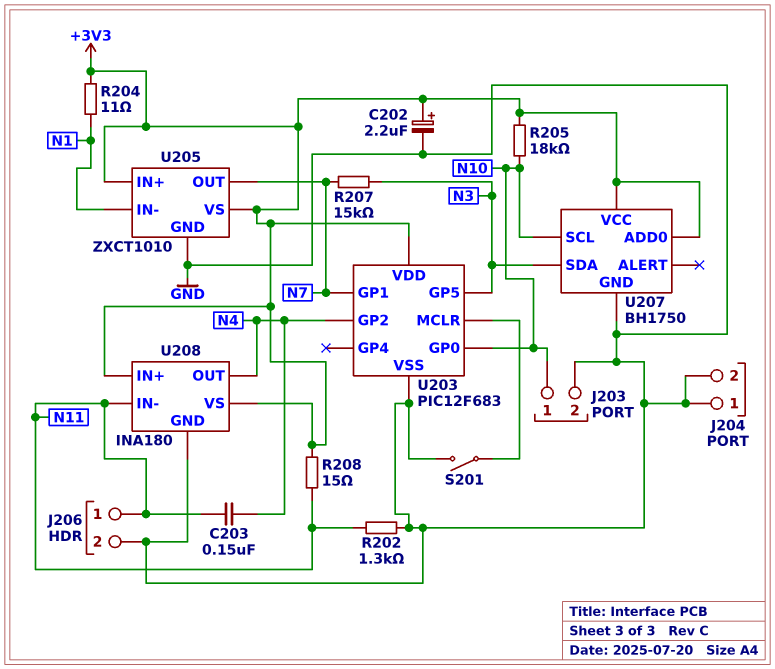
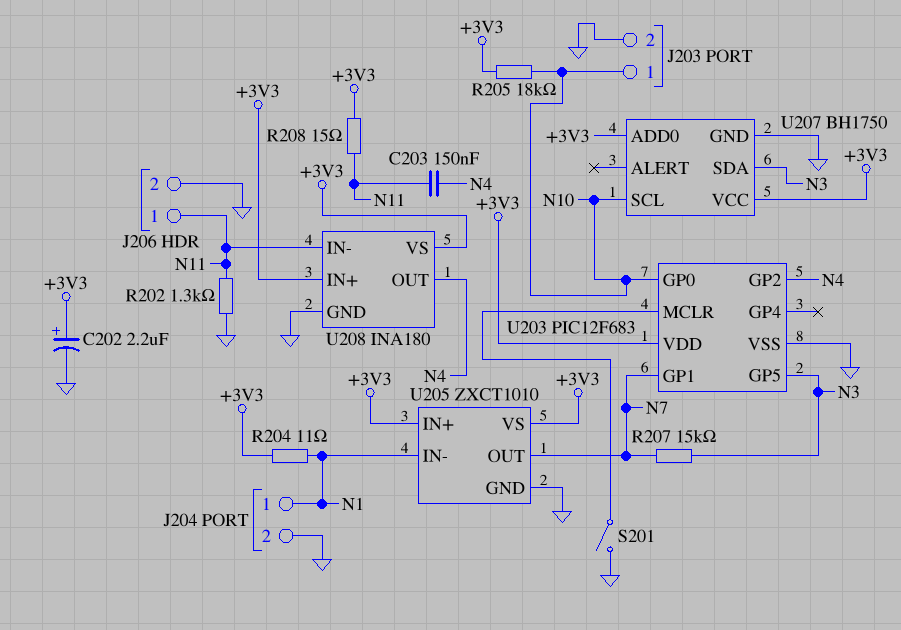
J204 pin 1: GND -> N1

